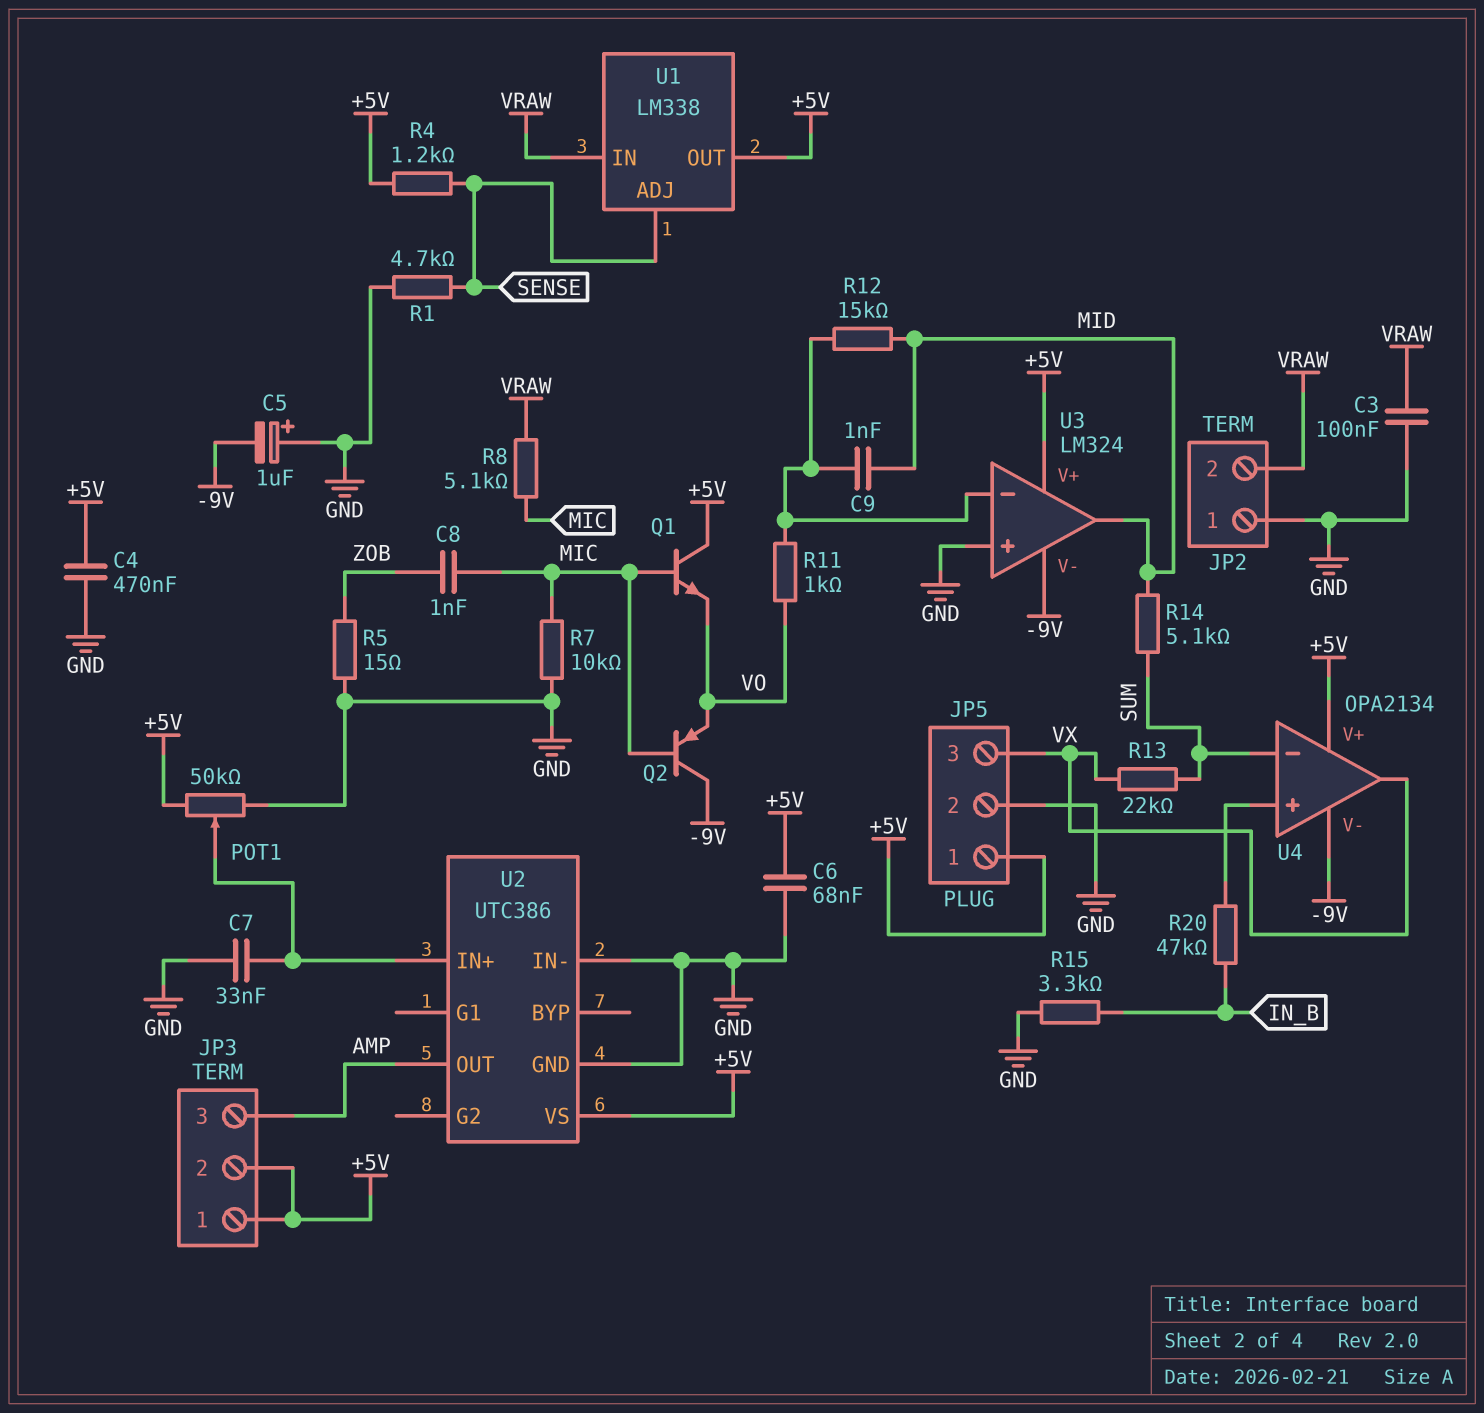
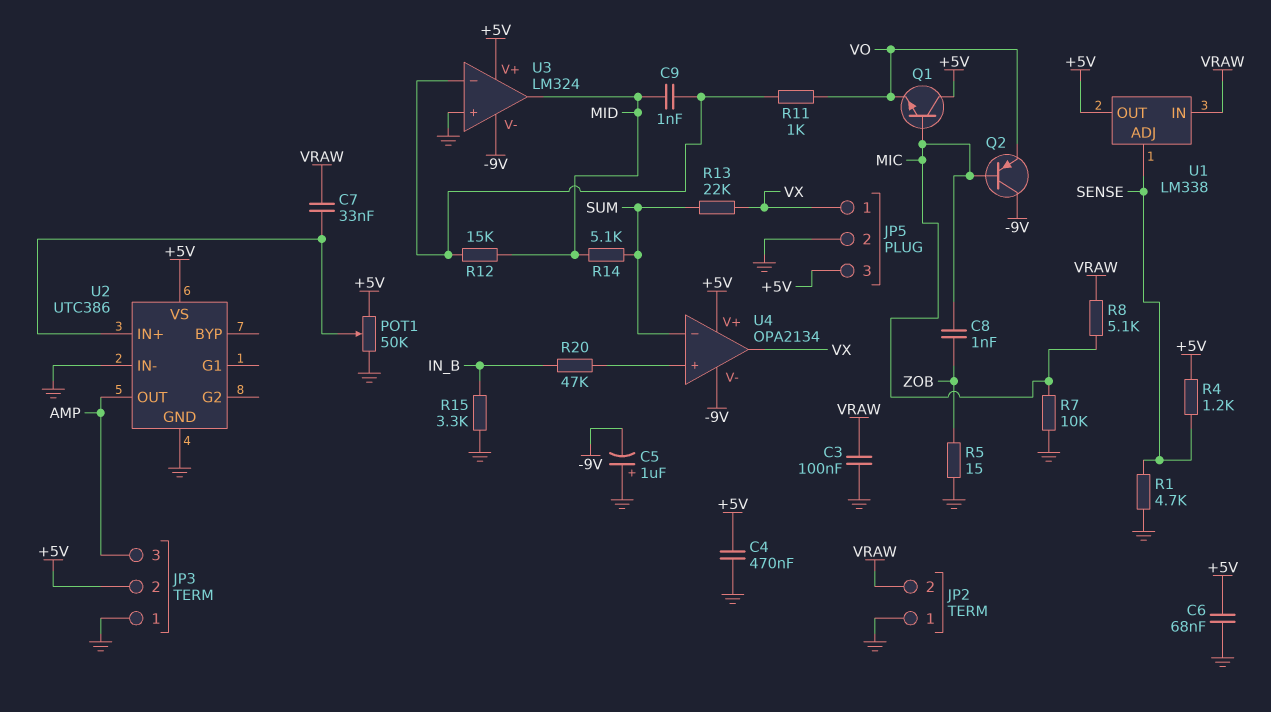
C7: 33nF (GND, U2/IN+) -> 33nF (U2/IN+, VRAW)
JP3 pin 1: +5V -> GND
JP5 pin 1: +5V -> VX
JP5 pin 3: VX -> +5V

